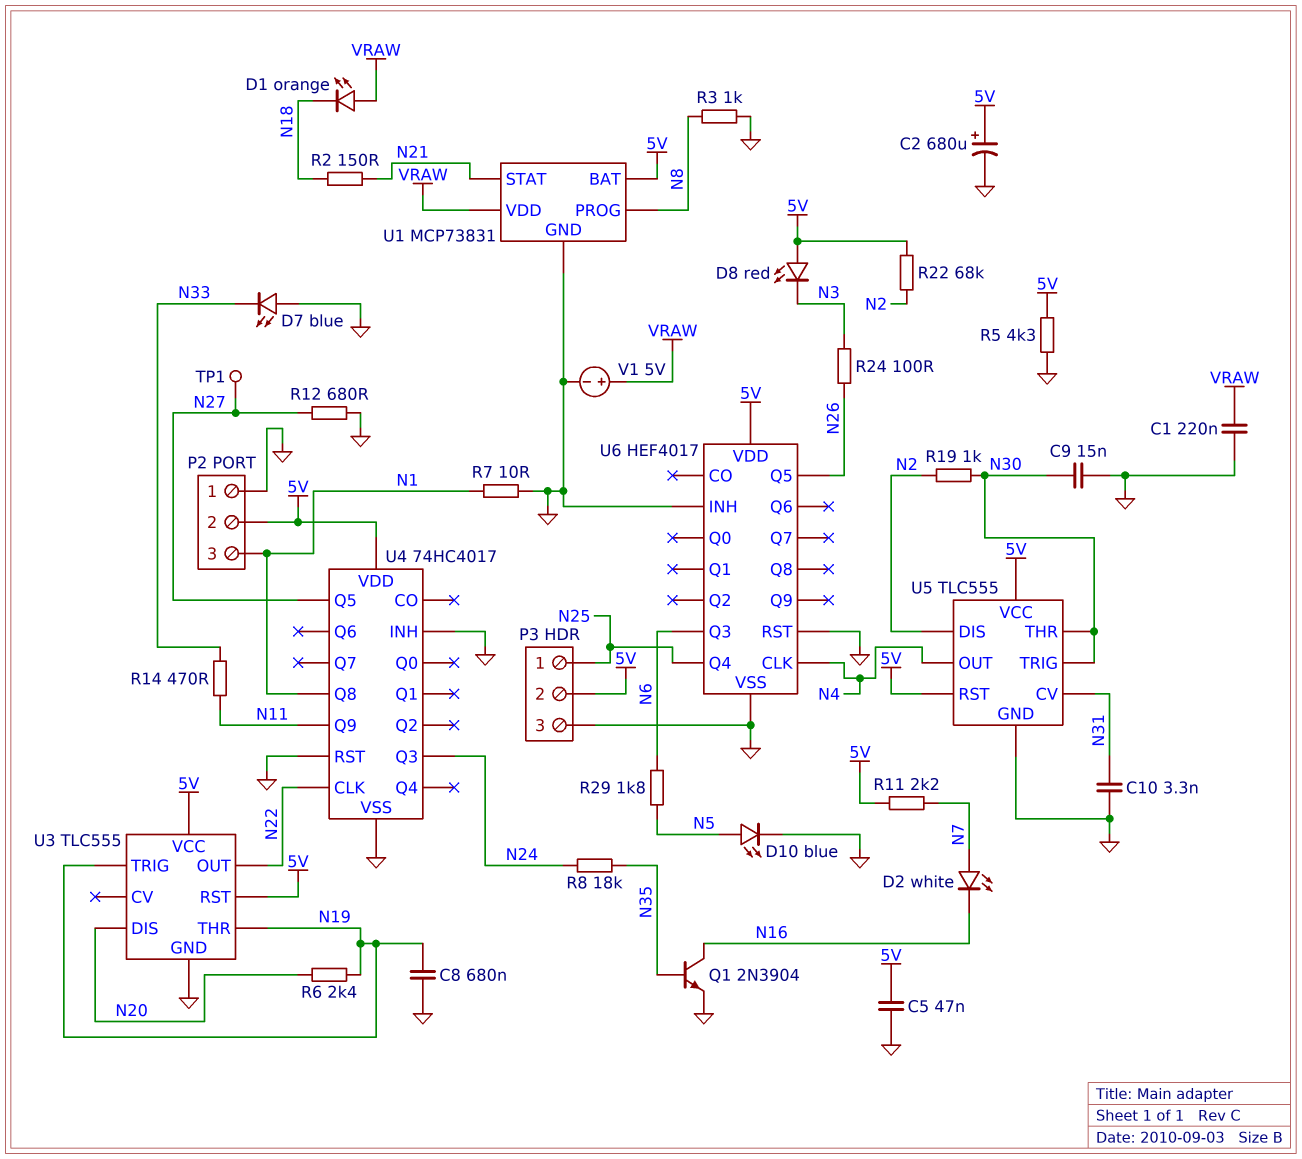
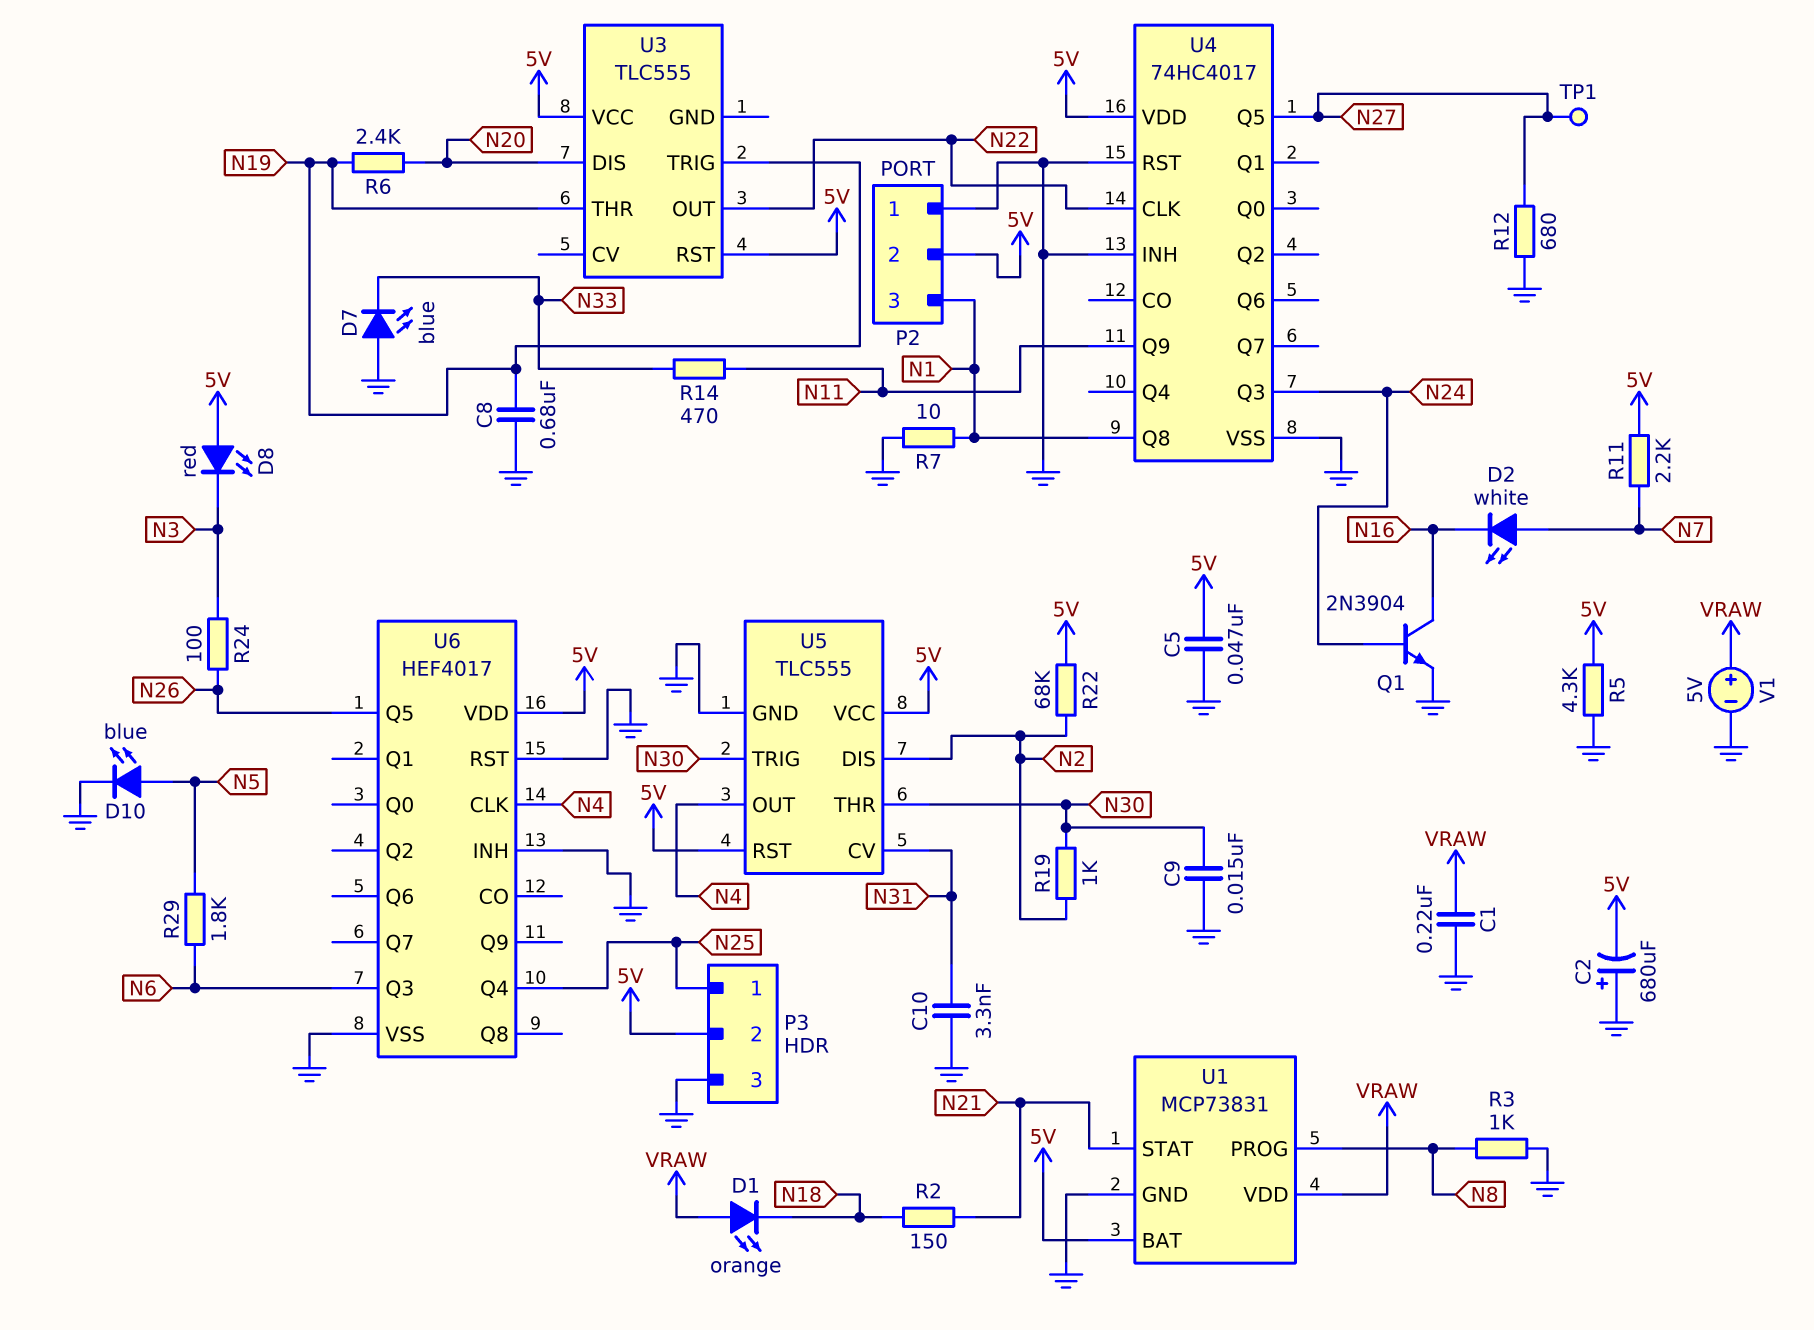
C2: 680uF (plus 5V, minus GND) -> 680uF (plus GND, minus 5V)
Q1: NPN 2N3904 (B N35, C N16, E GND) -> NPN 2N3904 (B N24, C N16, E GND)
R8: 18k (N24, N35) -> none
U3 pin GND: GND -> none

